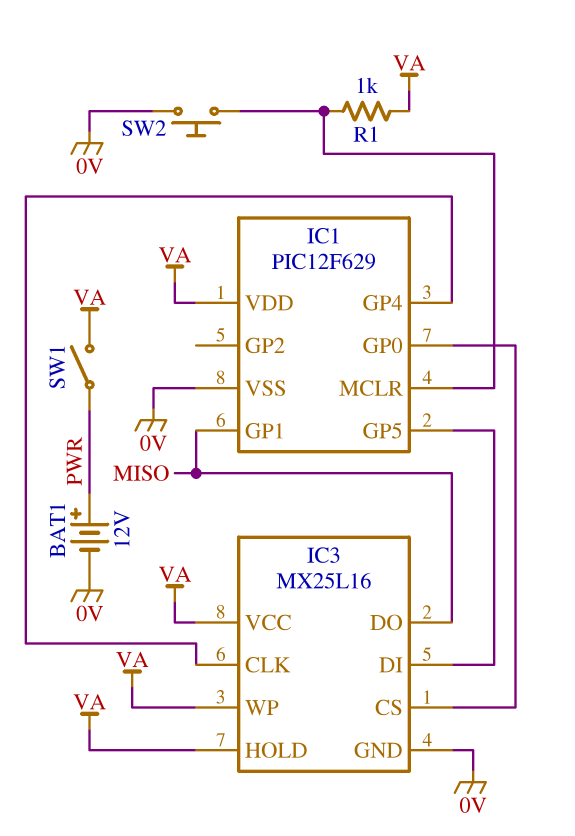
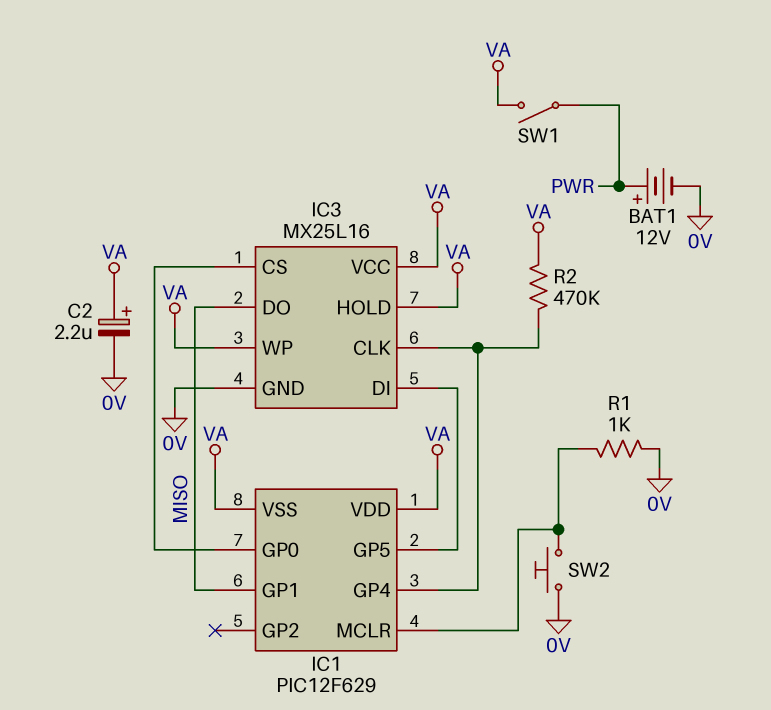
C2: none -> 2.2uF (plus VA, minus 0V)
IC1 pin VSS: 0V -> VA
R1: 1k (IC1/MCLR, VA) -> 1k (0V, IC1/MCLR)
R2: none -> 470k (IC1/GP4, VA)

